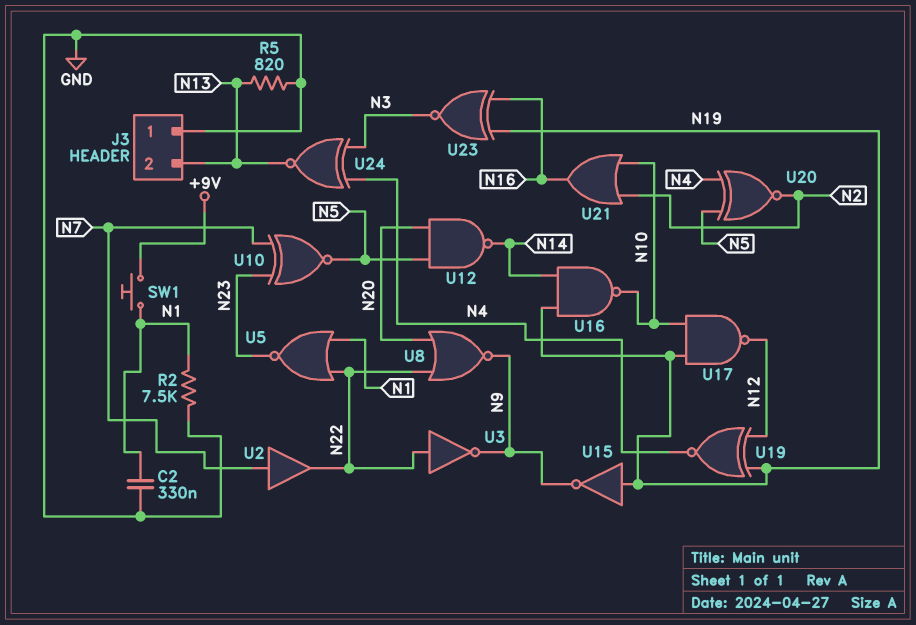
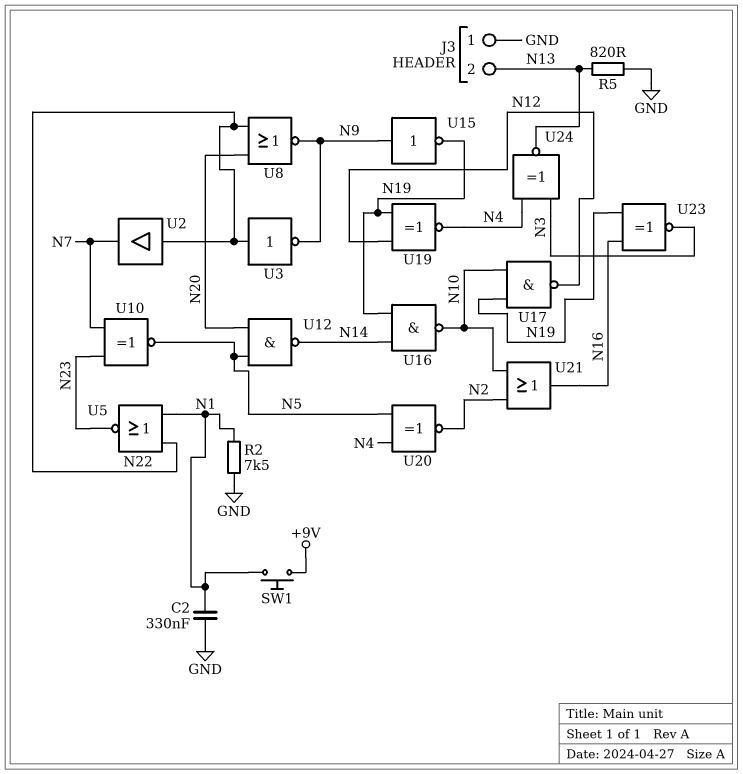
U2: buffer (in N7, out N22) -> buffer (in N22, out N7)
U15: NOT (in N19, out N9) -> NOT (in N9, out N19)

